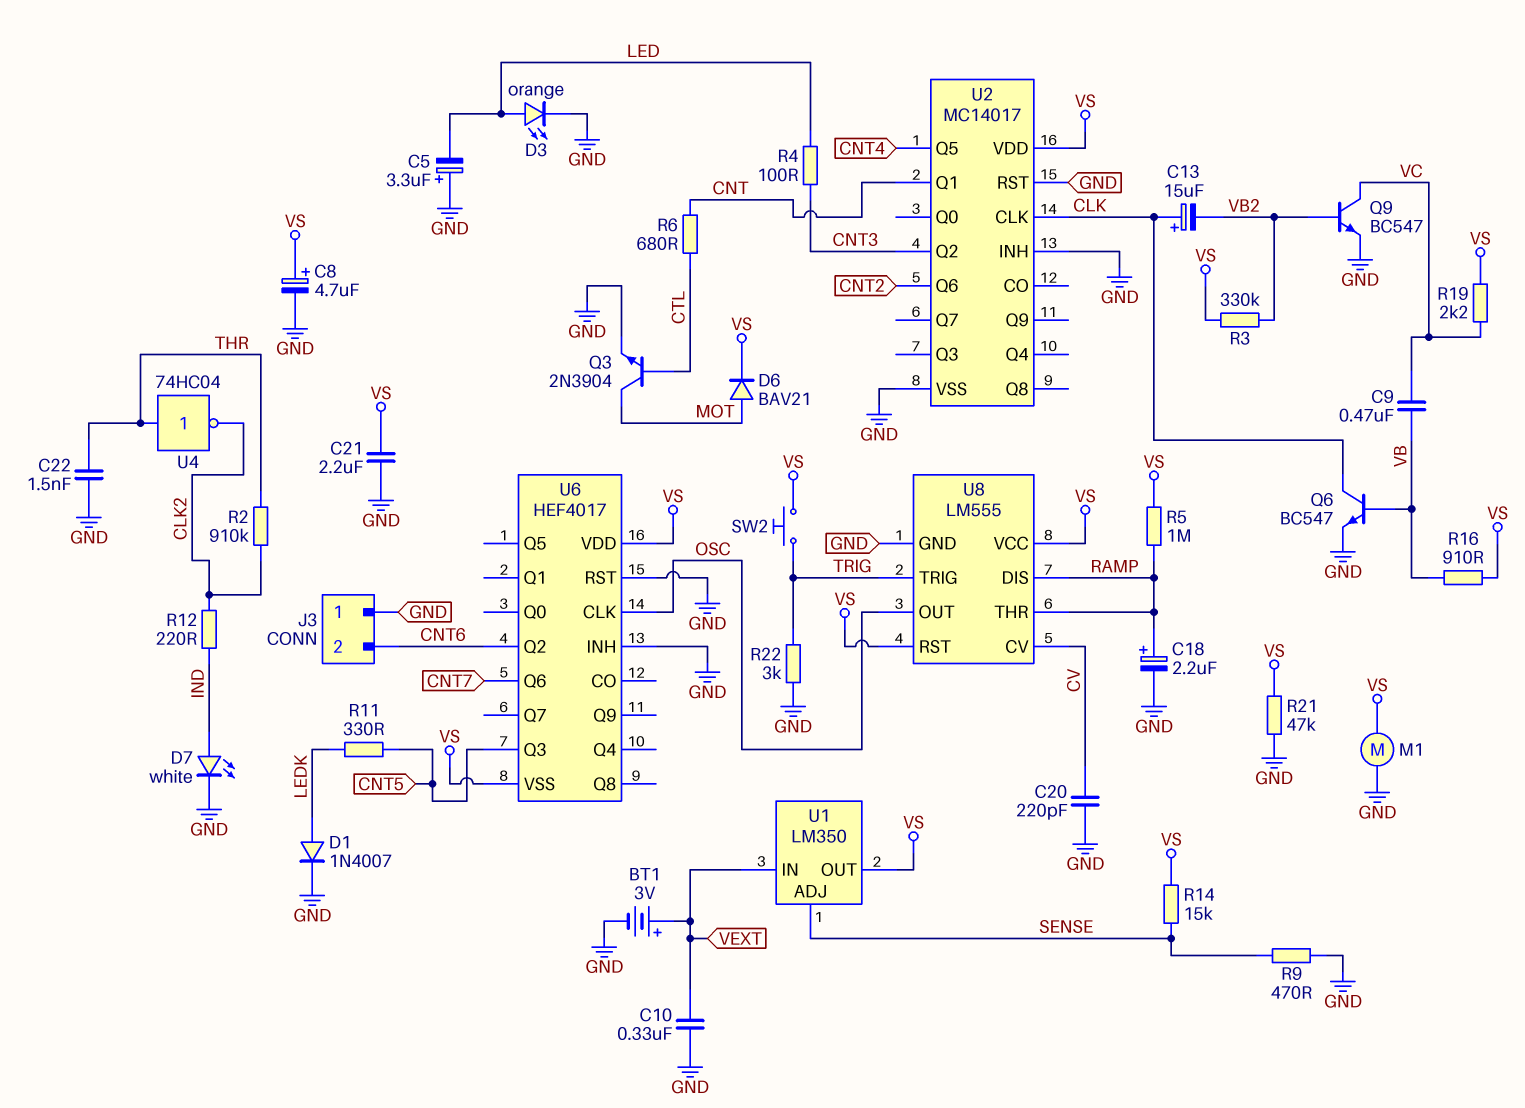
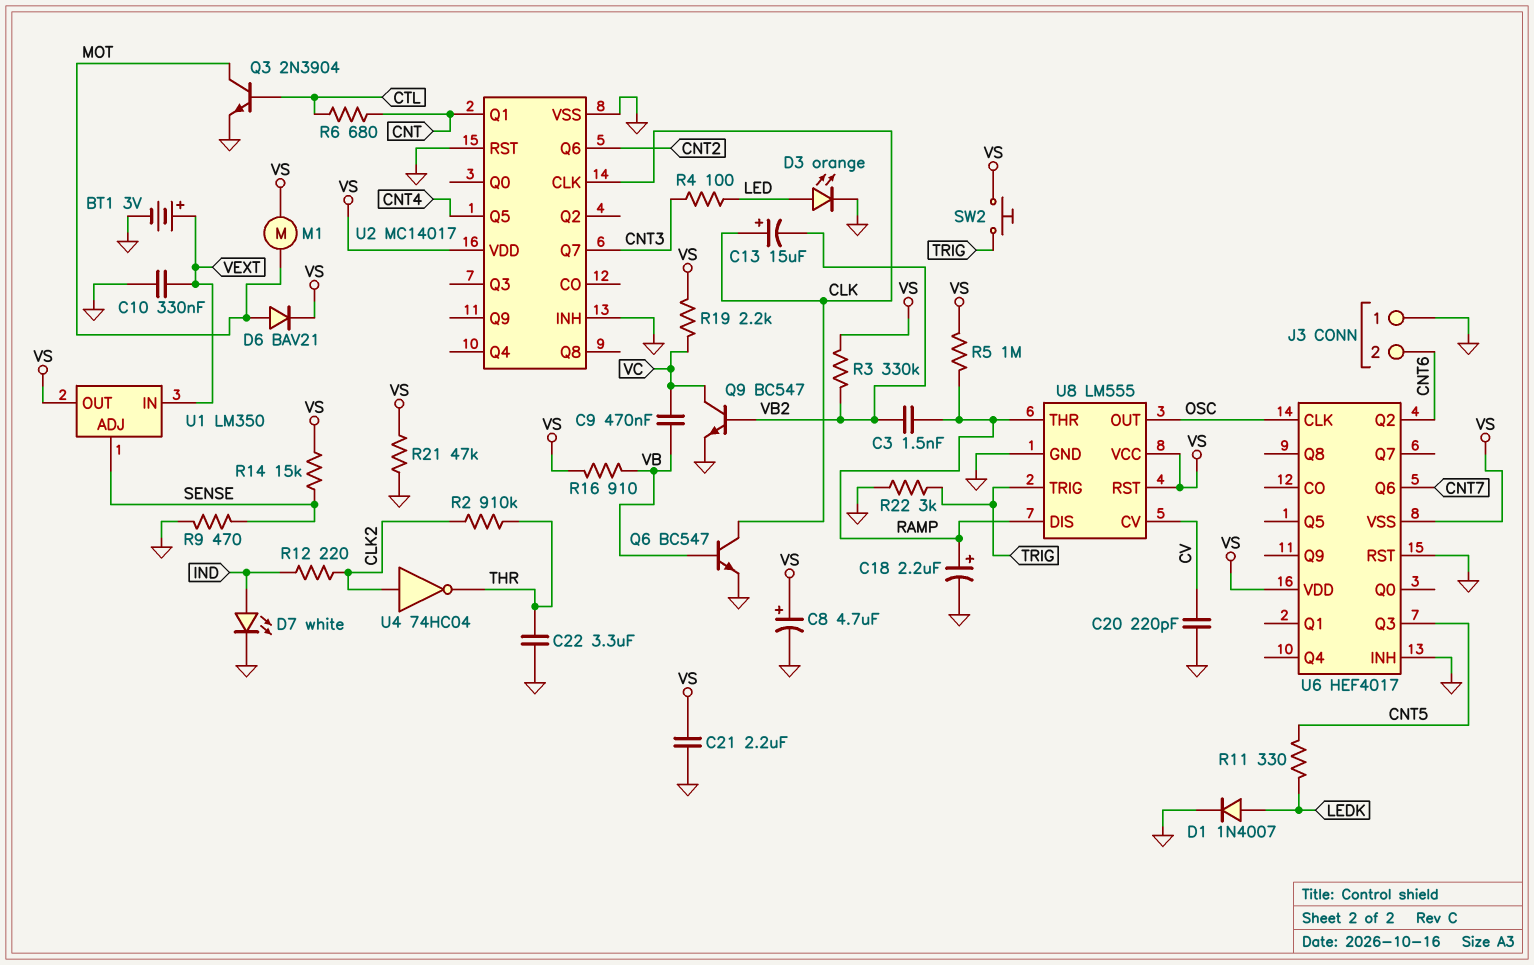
C3: none -> 1.5nF (RAMP, VB2)
C5: 3.3uF (plus GND, minus LED) -> none
C22: 1.5nF (GND, THR) -> 3.3uF (GND, THR)
M1: motor (GND, VS) -> motor (MOT, VS)
U2 pin Q2: CNT3 -> none
U2 pin Q7: none -> CNT3
U4: NOT 74HC04 (in THR, out CLK2) -> NOT 74HC04 (in CLK2, out THR)

